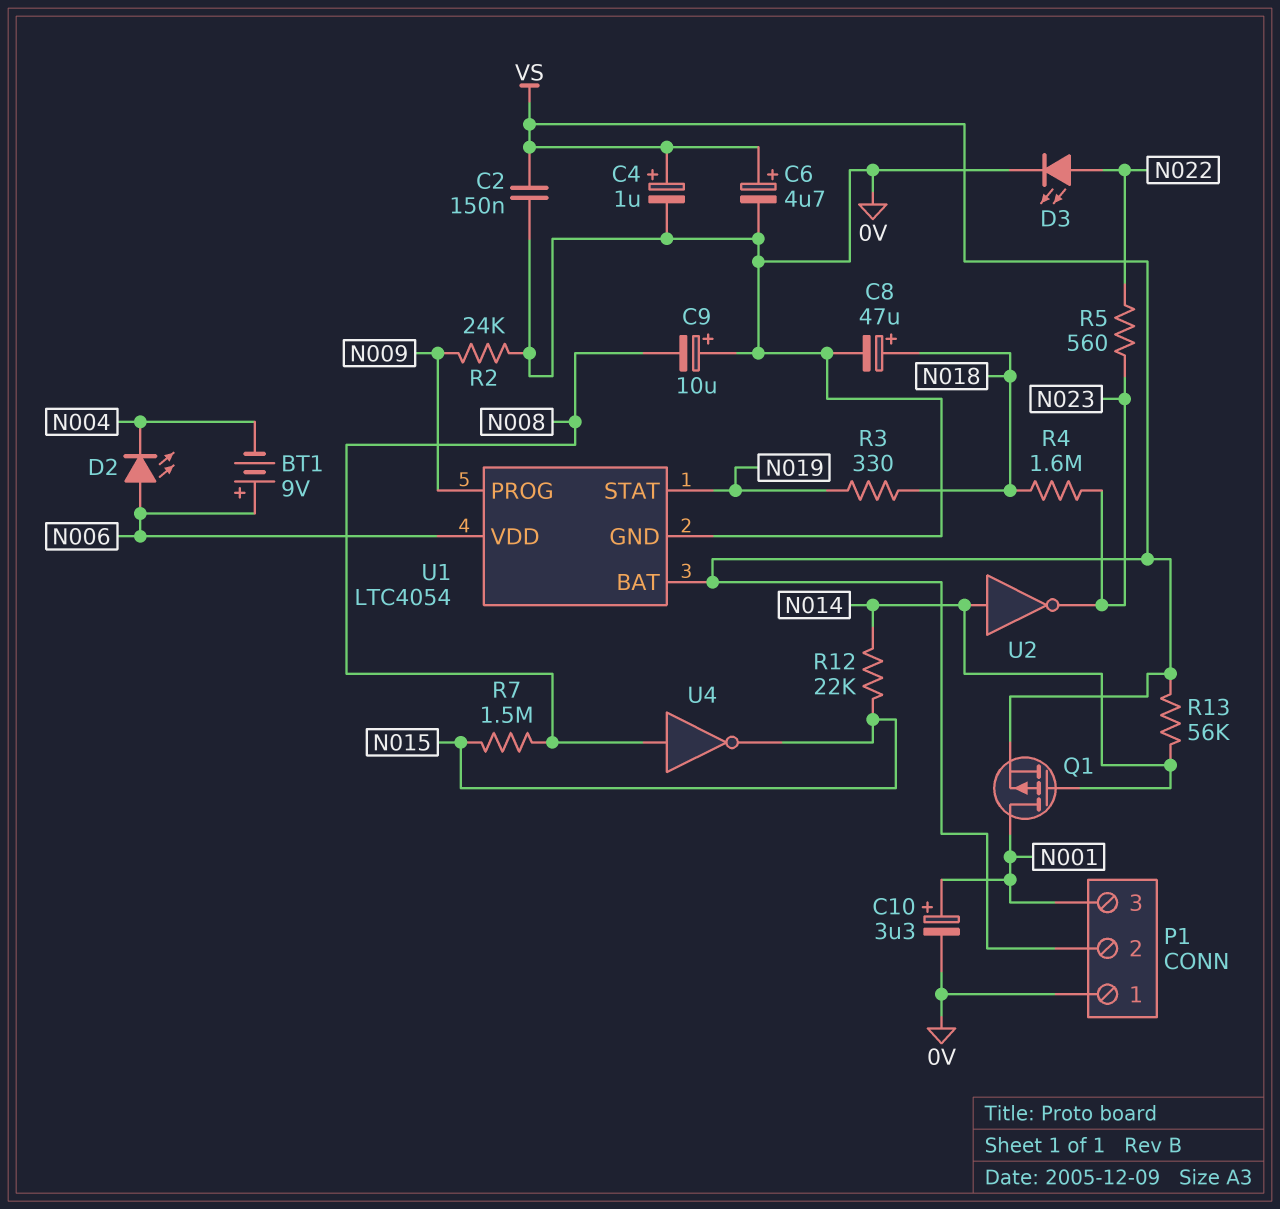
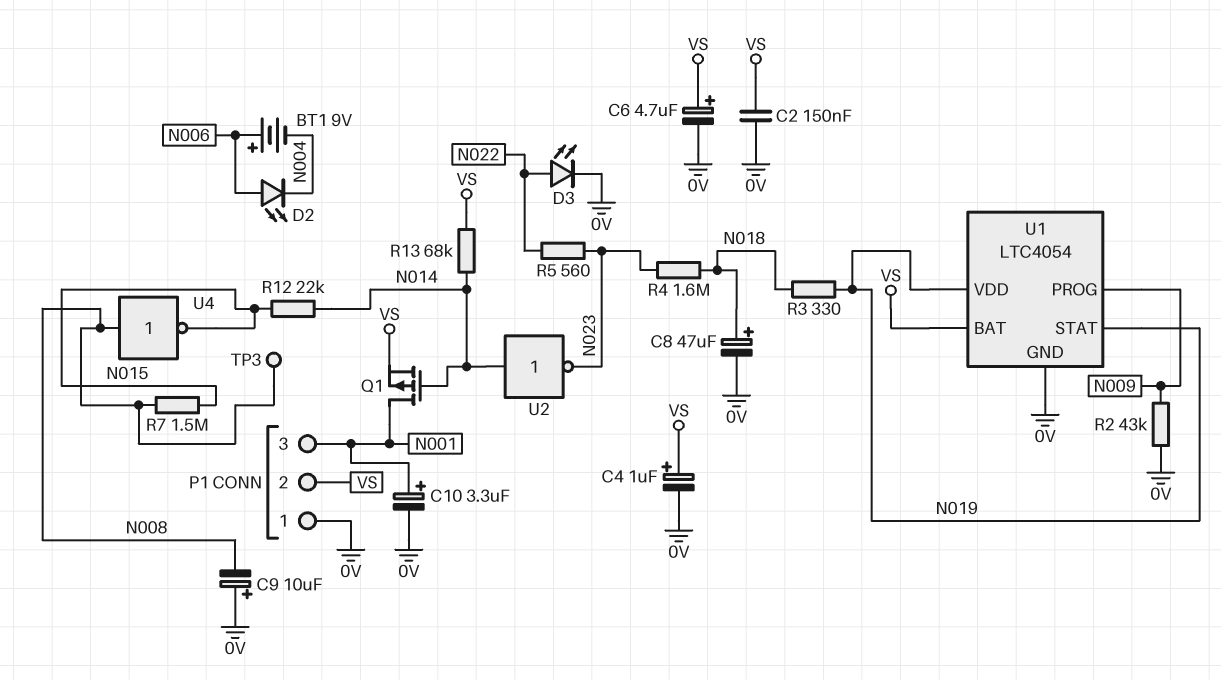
R2: 24k (0V, N009) -> 43k (0V, N009)
R13: 56k (N014, VS) -> 68k (N014, VS)
TP3: none -> test point (N008)
U1 pin VDD: N006 -> N019

